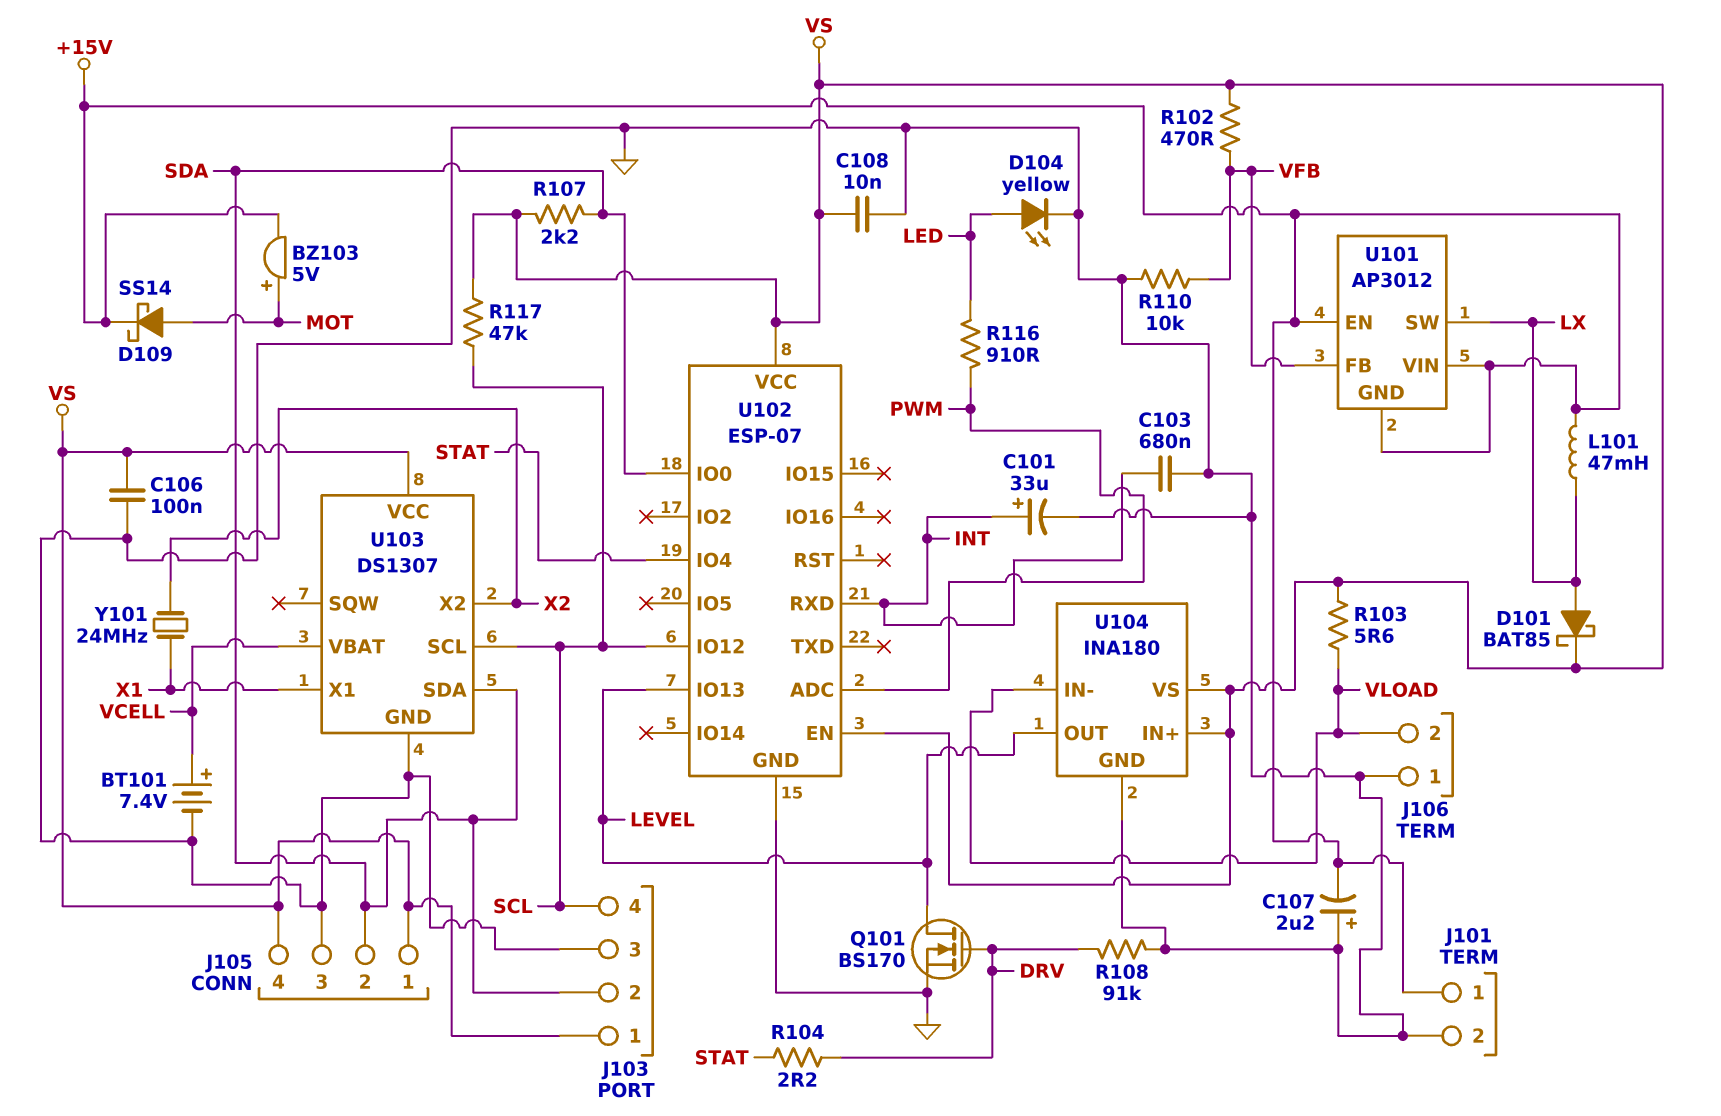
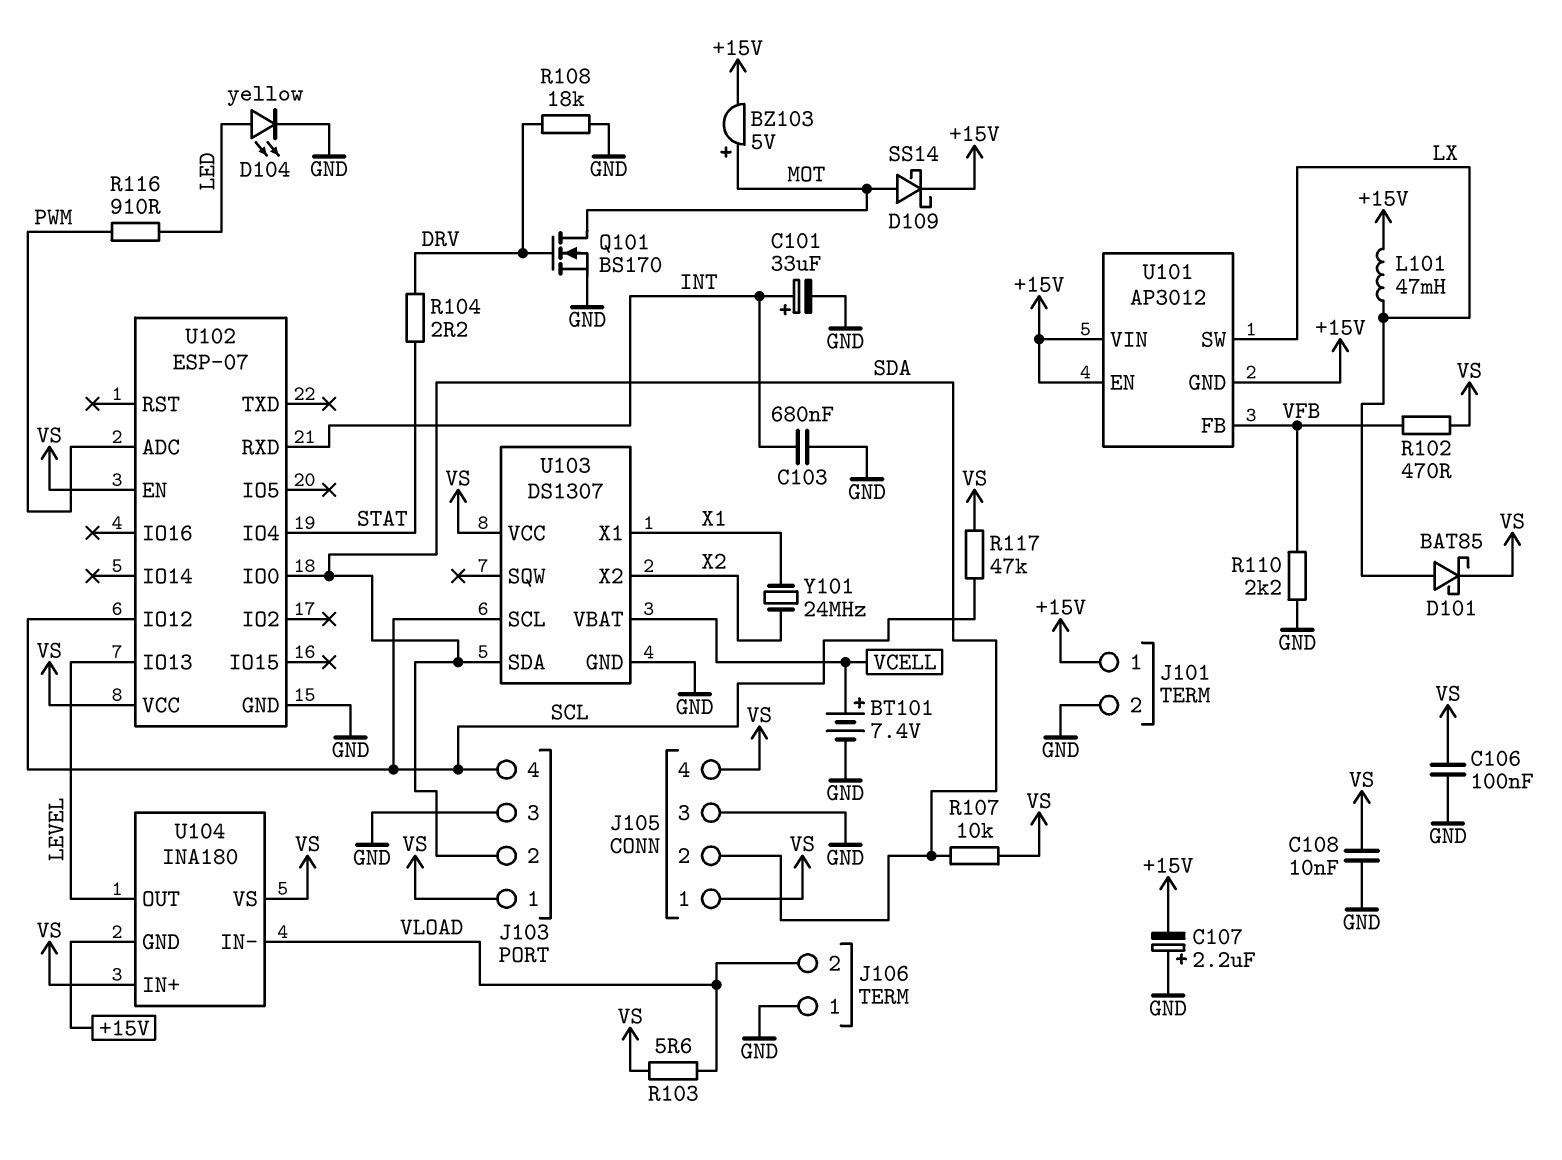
Q101: NMOS BS170 (G DRV, D LEVEL, S GND) -> NMOS BS170 (G DRV, D MOT, S GND)
R107: 2.2k (SDA, VS) -> 10k (SDA, VS)
R108: 91k (DRV, GND) -> 18k (DRV, GND)
R110: 10k (GND, VFB) -> 2.2k (GND, VFB)
U104 pin GND: GND -> +15V

